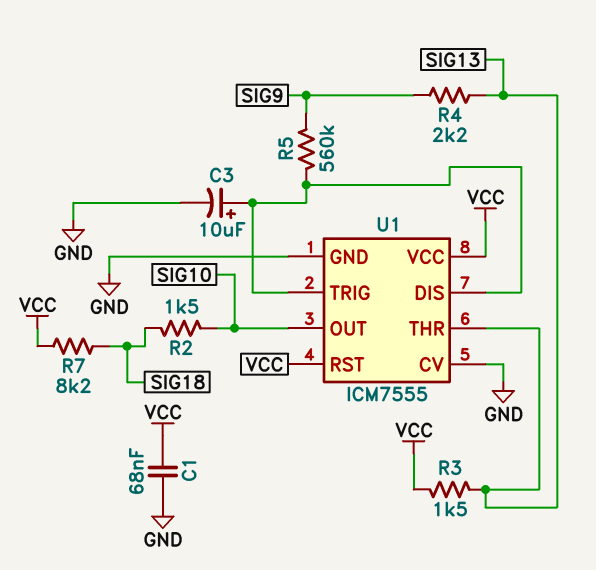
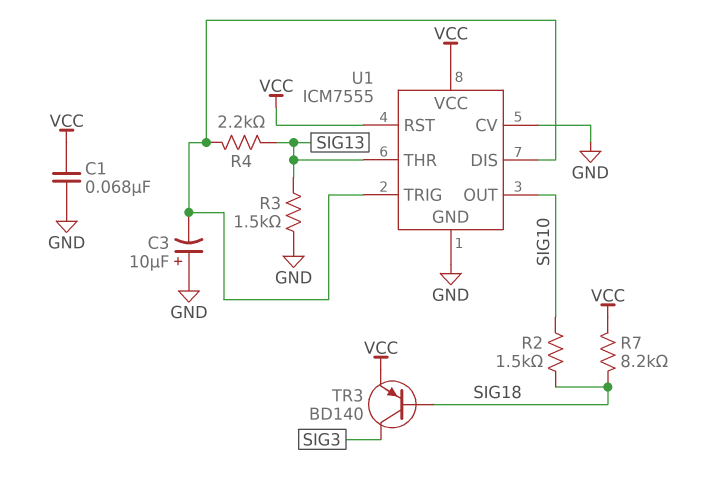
C3: 10uF (plus U1/DIS, minus GND) -> 10uF (plus GND, minus U1/DIS)
R3: 1.5k (SIG13, VCC) -> 1.5k (GND, SIG13)
R4: 2.2k (SIG9, SIG13) -> 2.2k (SIG13, U1/DIS)
R5: 560k (SIG9, U1/DIS) -> none
TR3: none -> PNP BD140 (B SIG18, C SIG3, E VCC)

